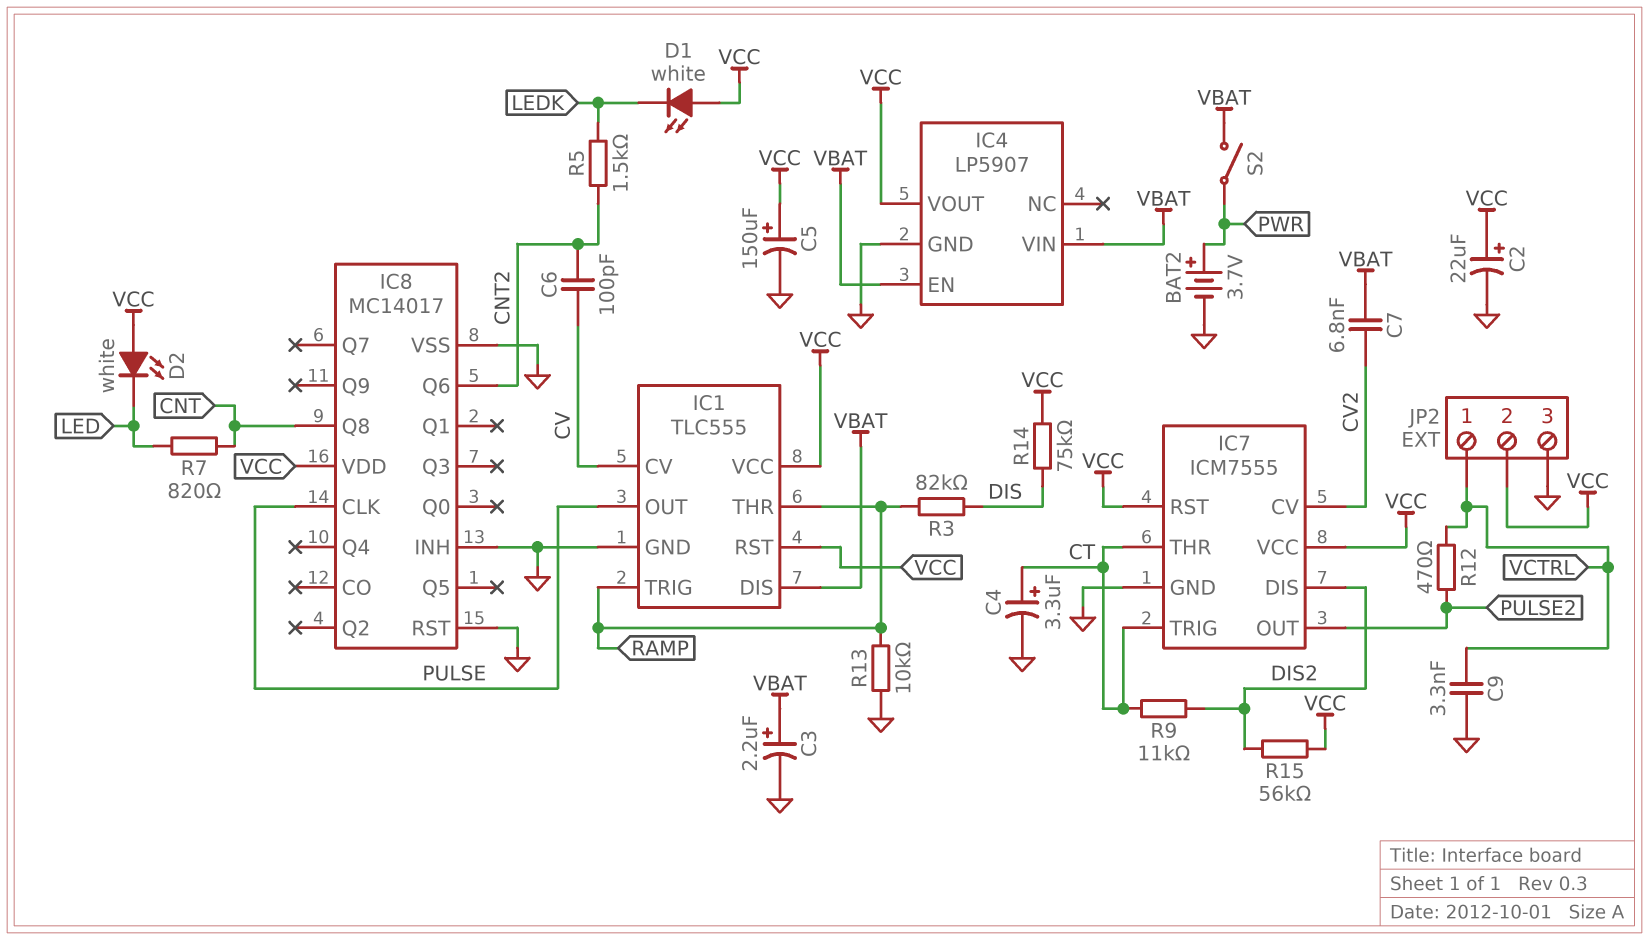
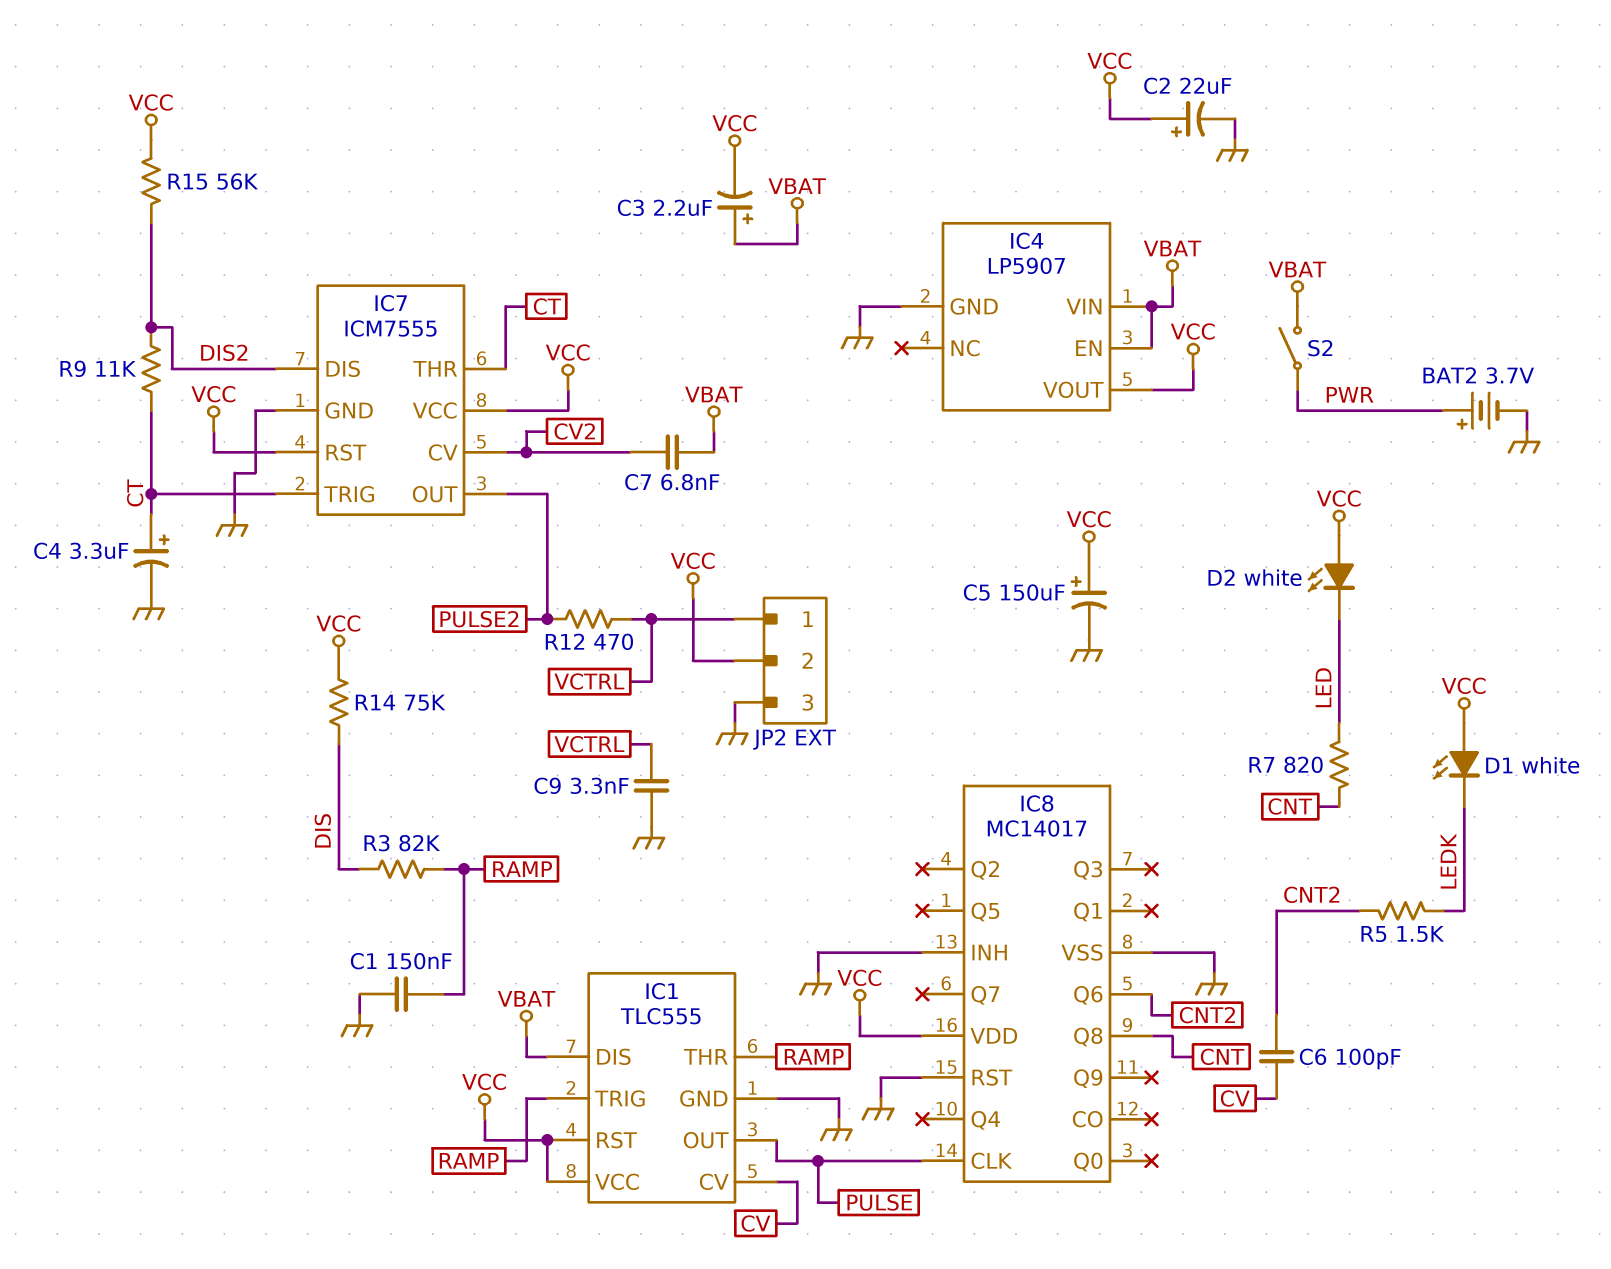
C1: none -> 150nF (GND, RAMP)
C3: 2.2uF (plus VBAT, minus GND) -> 2.2uF (plus VBAT, minus VCC)
R13: 10k (GND, RAMP) -> none

